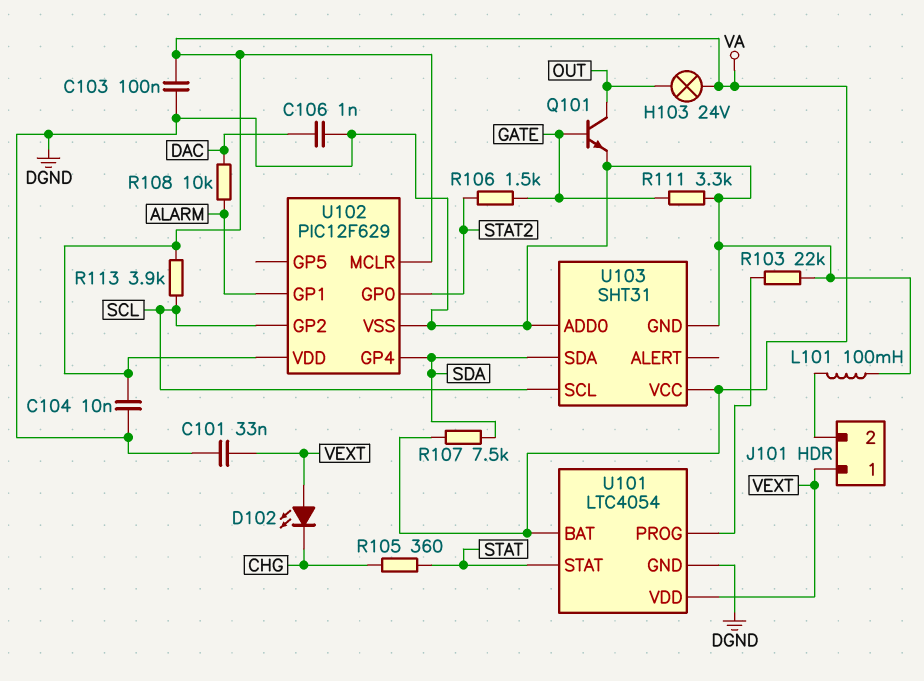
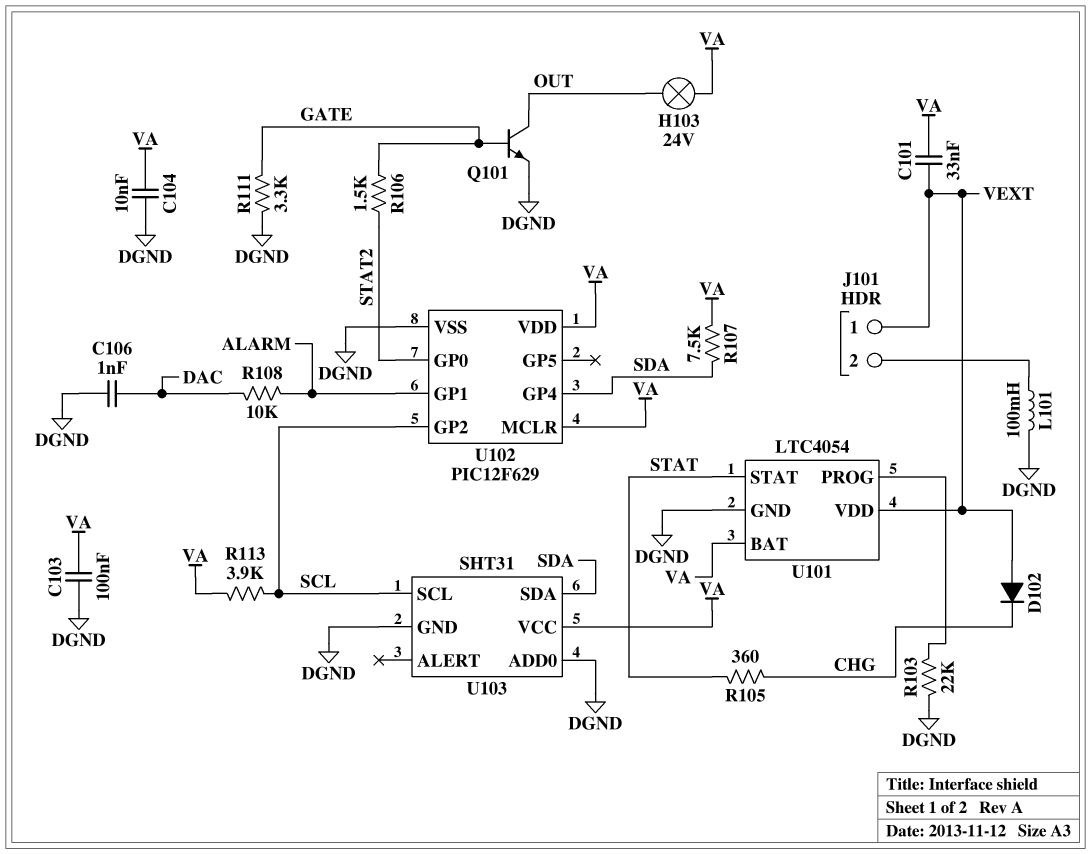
C101: 33nF (DGND, VEXT) -> 33nF (VA, VEXT)
D102: LED (A VEXT, K CHG) -> diode (A VEXT, K CHG)

